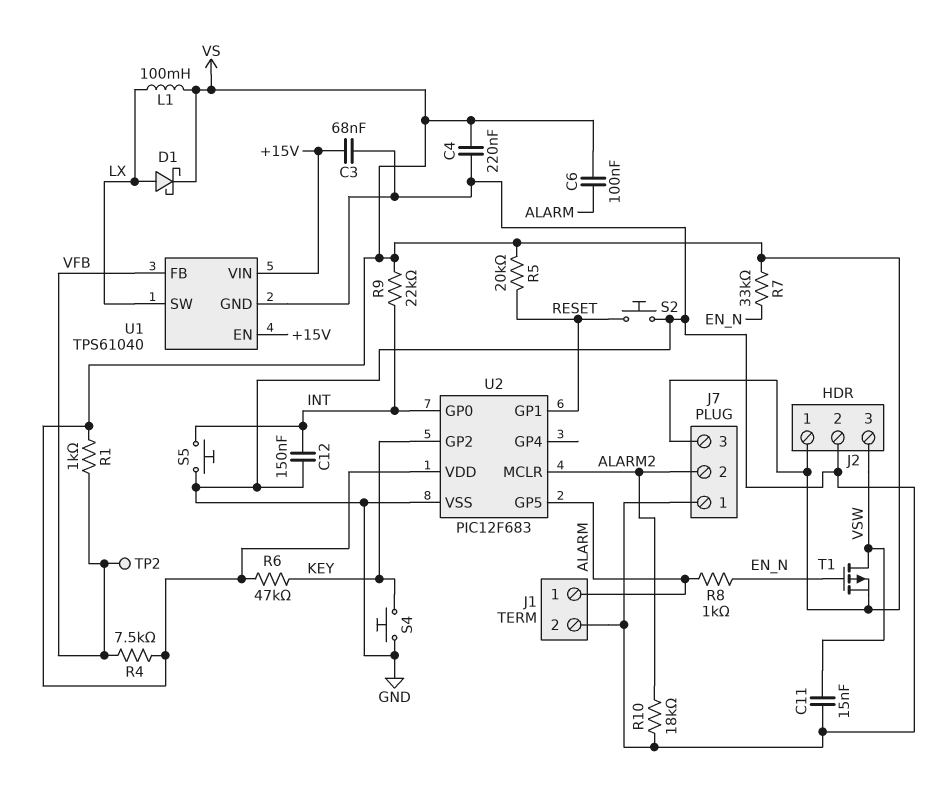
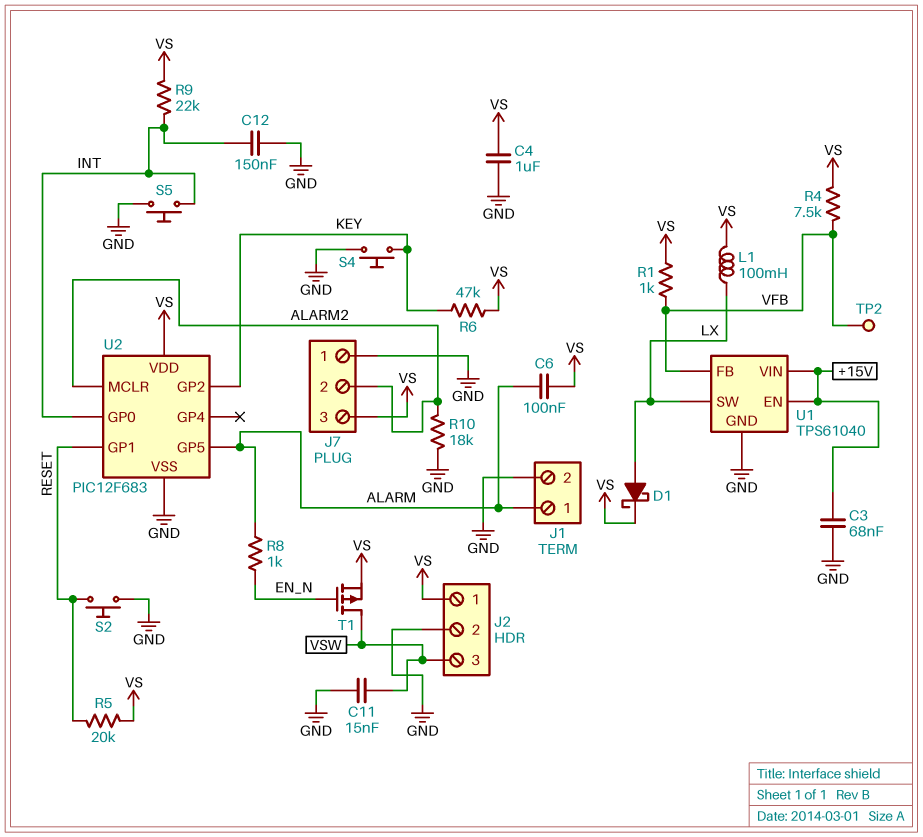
C4: 220nF (GND, VS) -> 1uF (GND, VS)
R7: 33k (EN_N, VS) -> none

